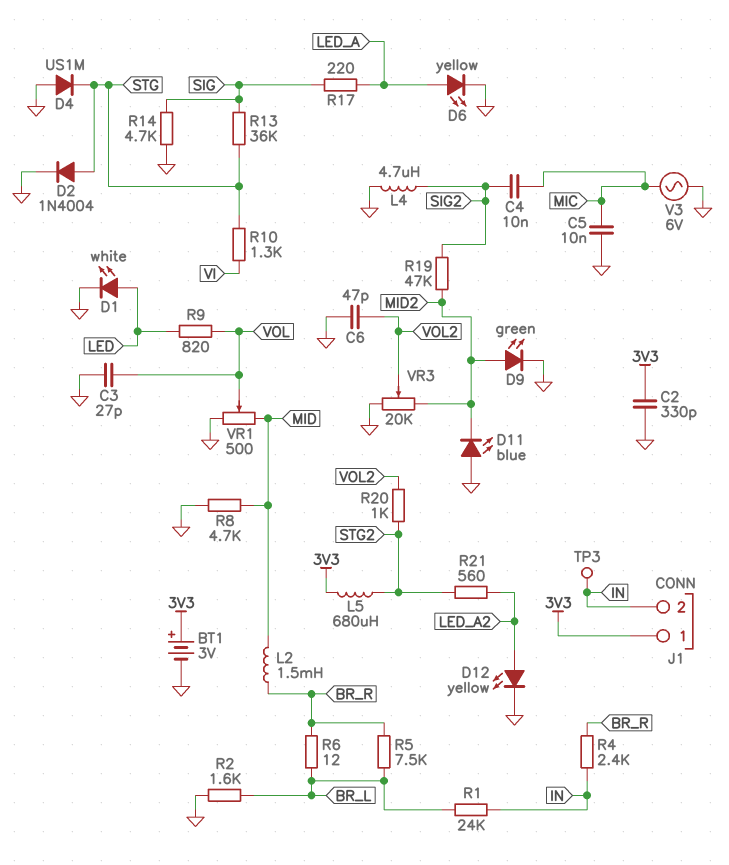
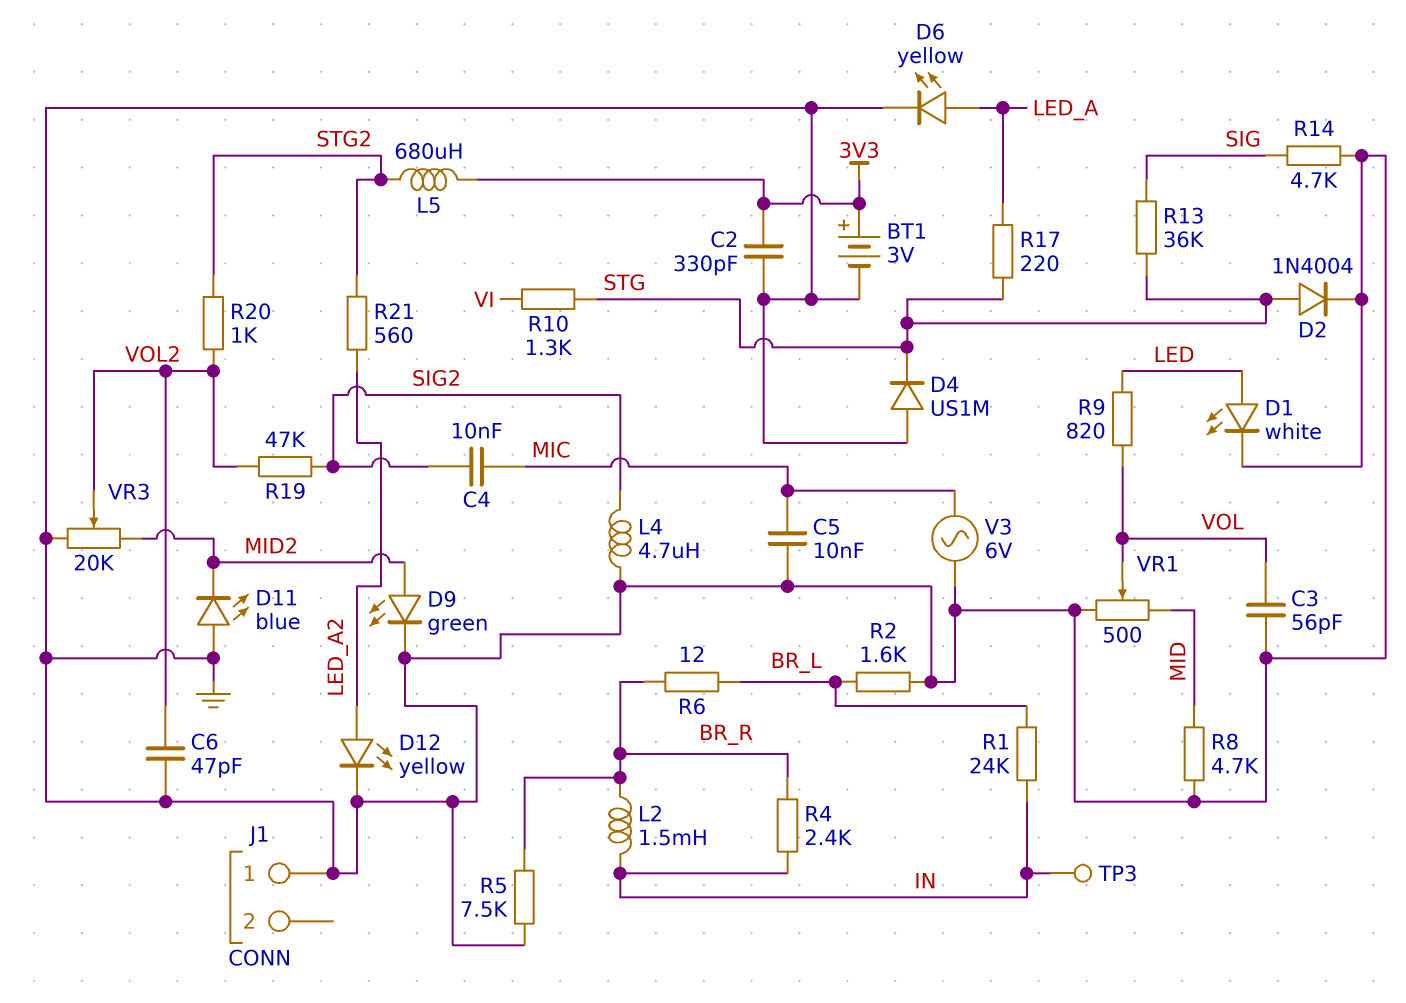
C3: 27pF (GND, VOL) -> 56pF (GND, VOL)
J1 pin 1: 3V3 -> GND
J1 pin 2: IN -> none
L2: 1.5mH (BR_R, MID) -> 1.5mH (BR_R, IN)
R5: 7.5k (BR_L, BR_R) -> 7.5k (BR_R, GND)
R17: 220 (LED_A, SIG) -> 220 (LED_A, STG)
R19: 47k (MID2, SIG2) -> 47k (SIG2, VOL2)

